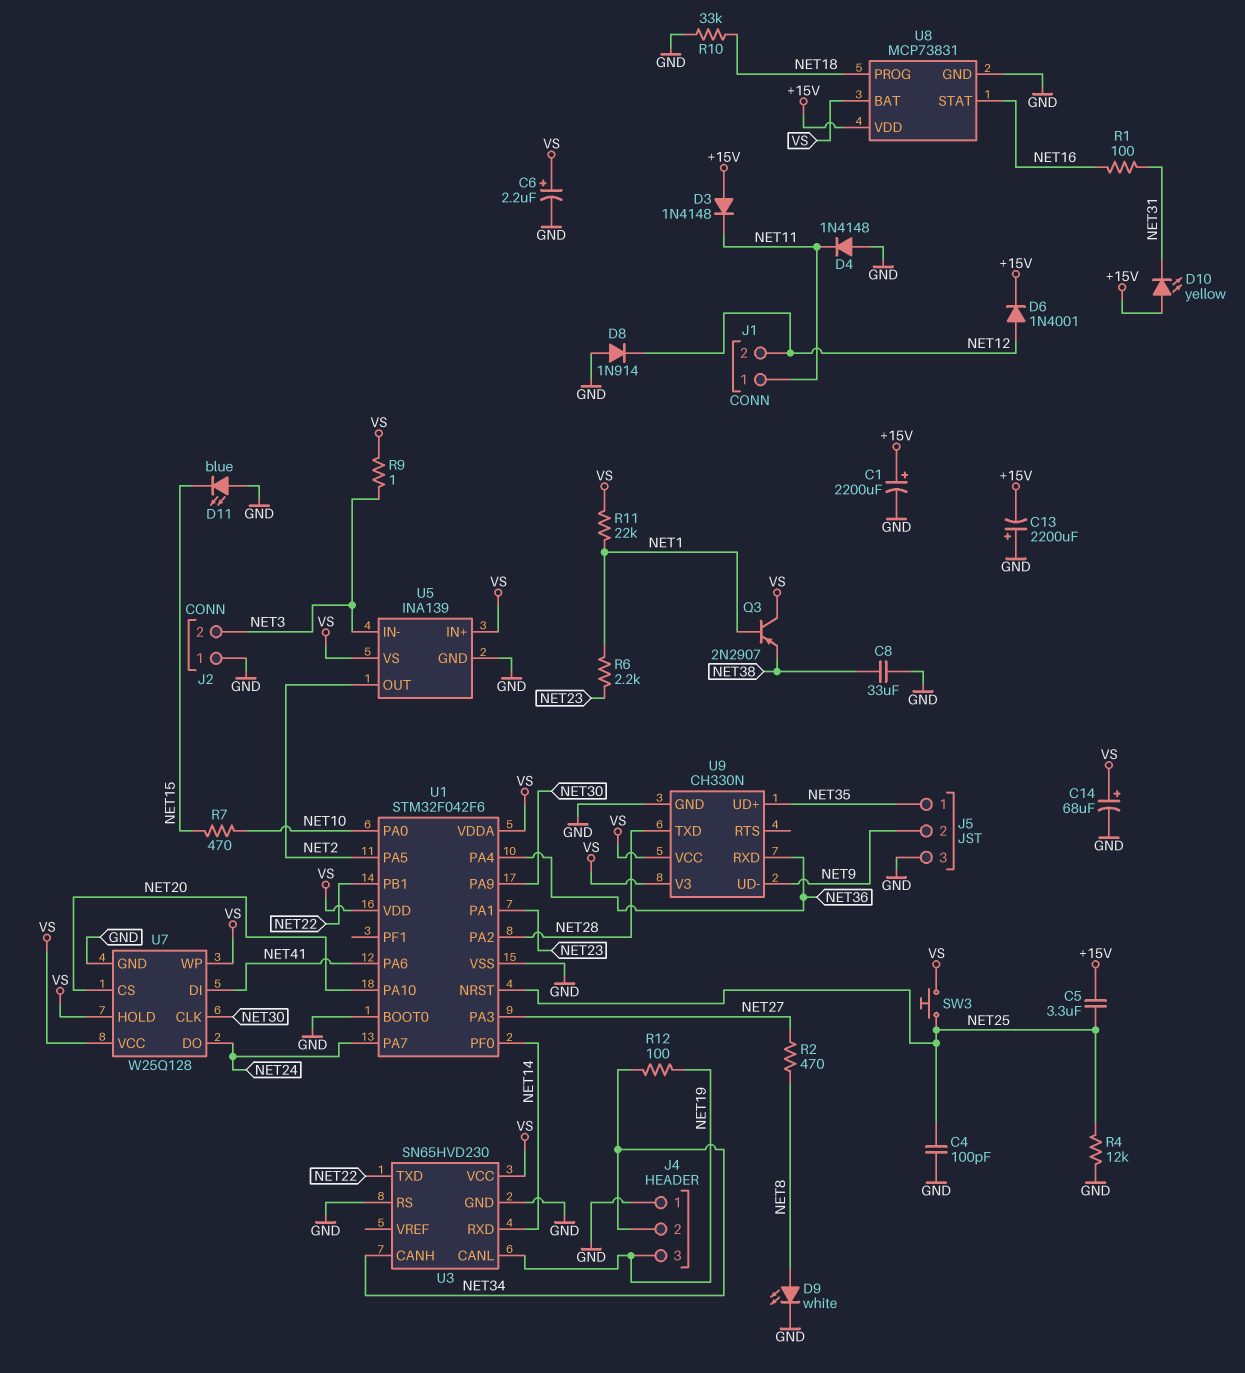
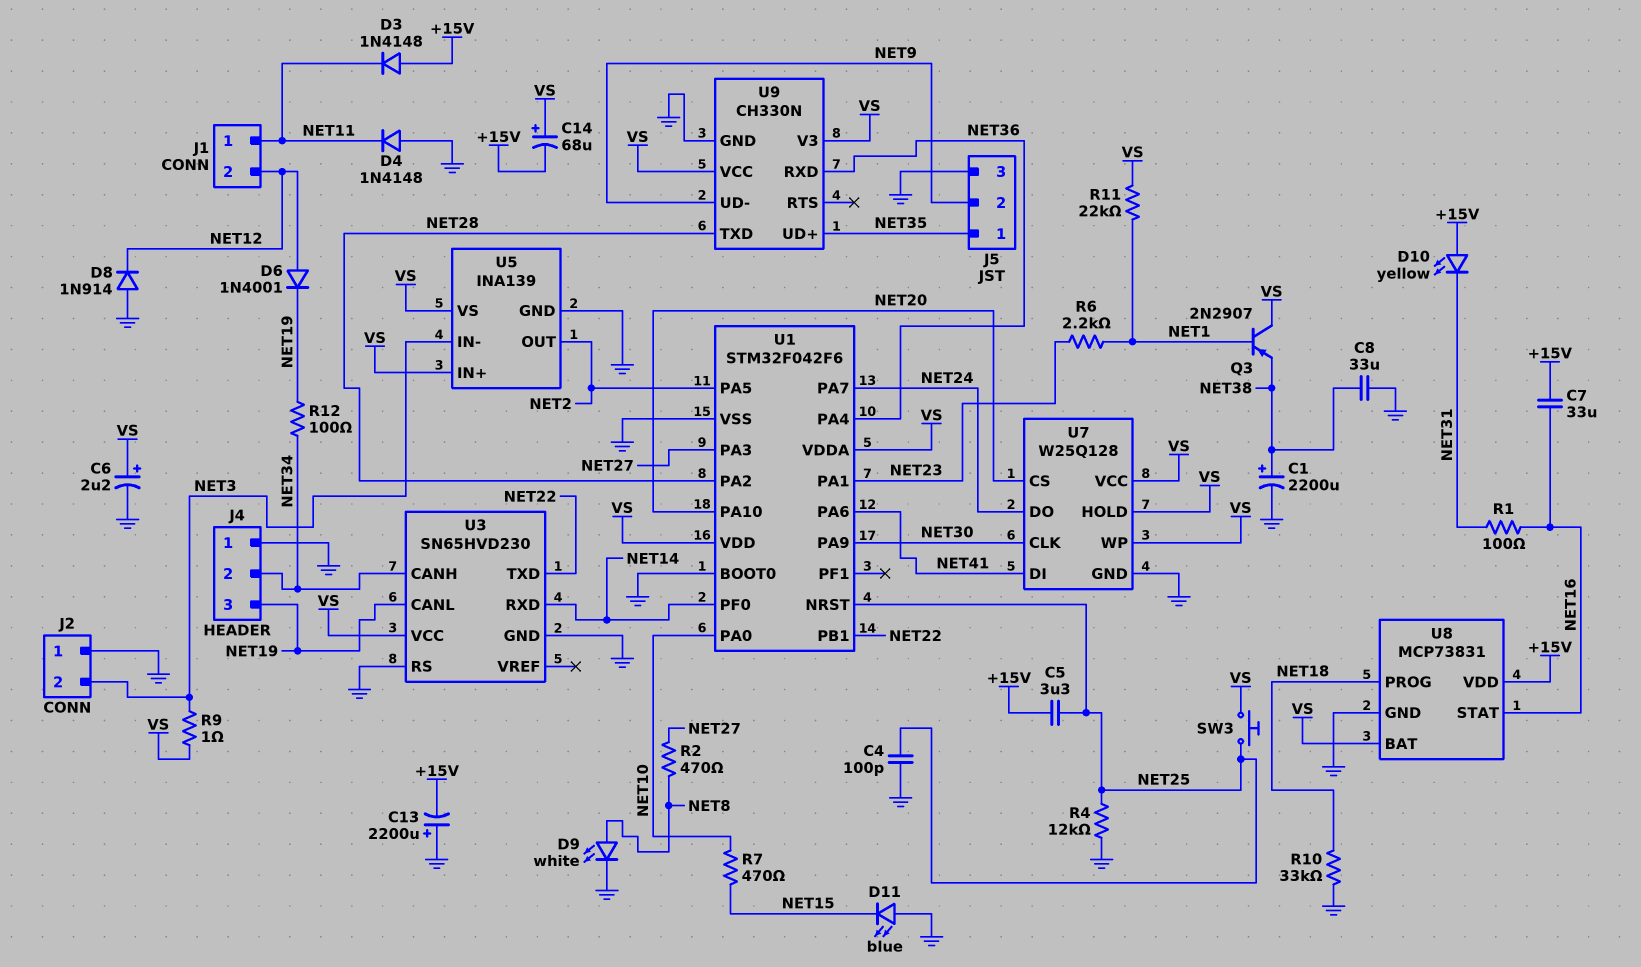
C1: 2200uF (plus +15V, minus GND) -> 2200uF (plus NET38, minus GND)
C7: none -> 33uF (+15V, NET16)
C14: 68uF (plus VS, minus GND) -> 68uF (plus VS, minus +15V)
D6: diode 1N4001 (A NET12, K +15V) -> diode 1N4001 (A NET12, K NET19)

